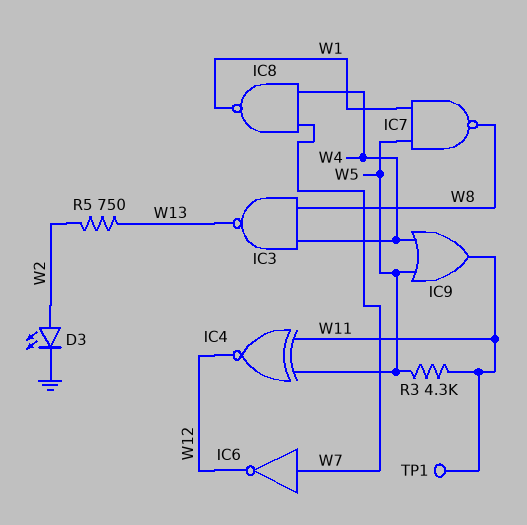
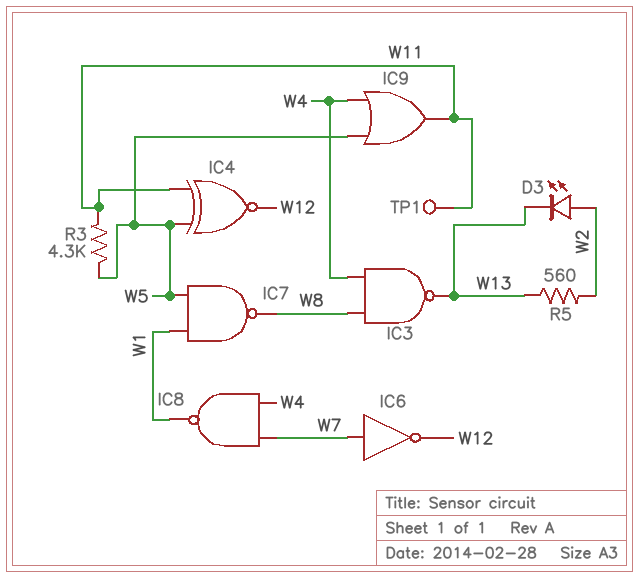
D3: LED (A W2, K GND) -> LED (A W2, K W13)
R5: 750 (W2, W13) -> 560 (W2, W13)

